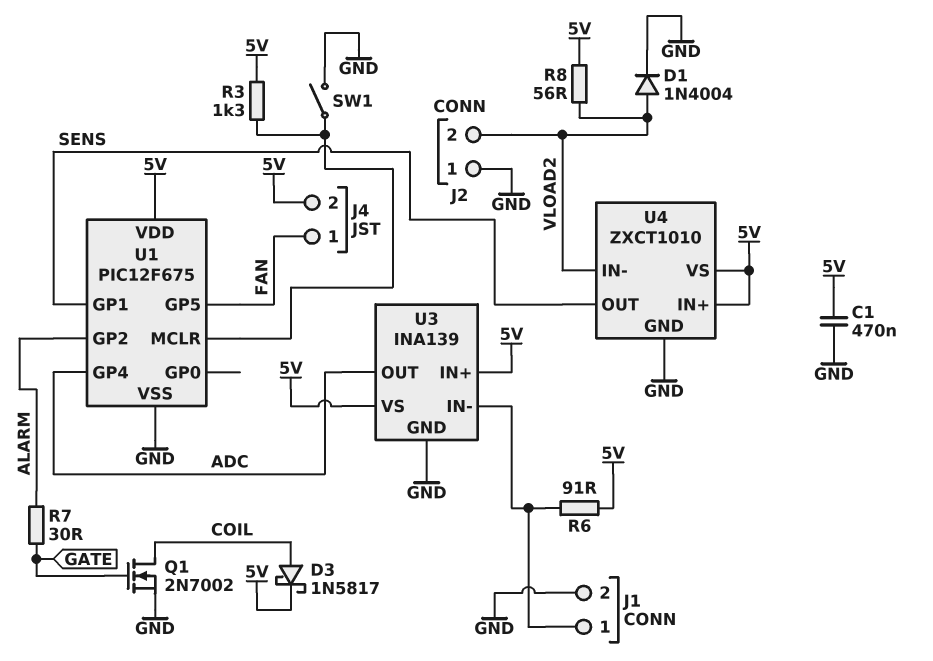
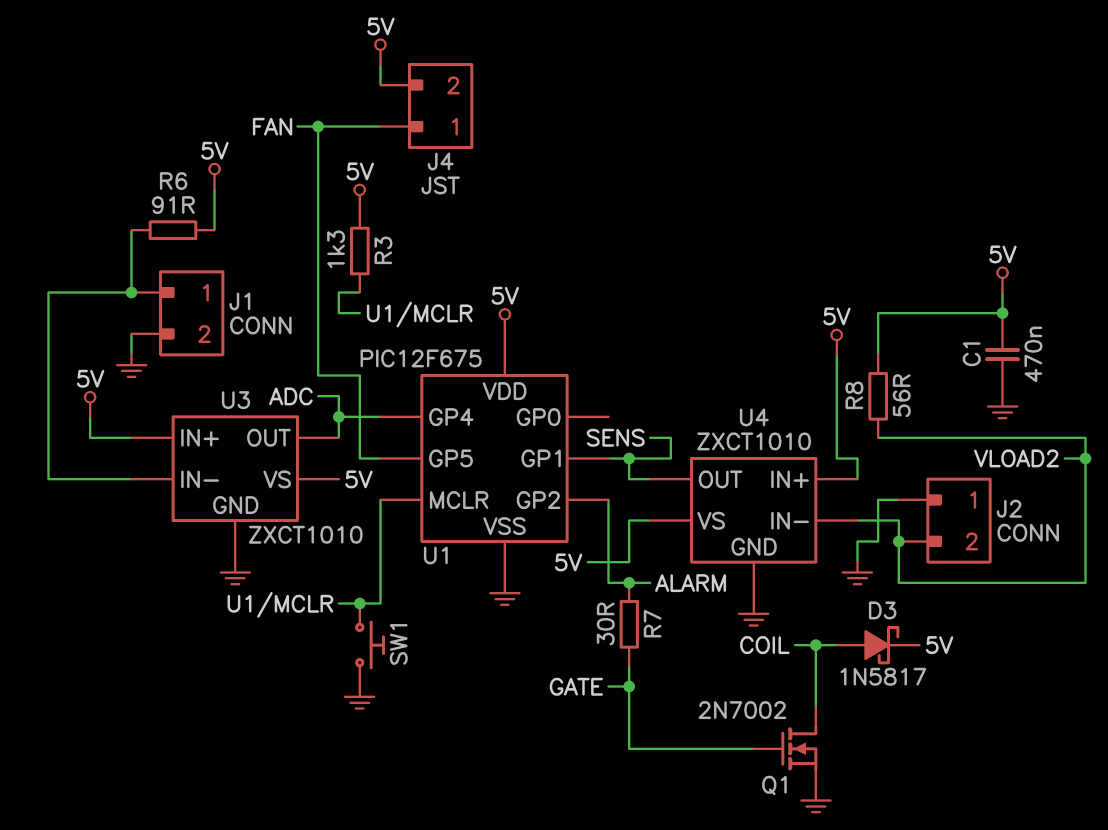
D1: diode 1N4004 (A VLOAD2, K GND) -> none
SW1: switch (GND, U1/MCLR) -> button (GND, U1/MCLR)
U3: INA139 -> ZXCT1010

